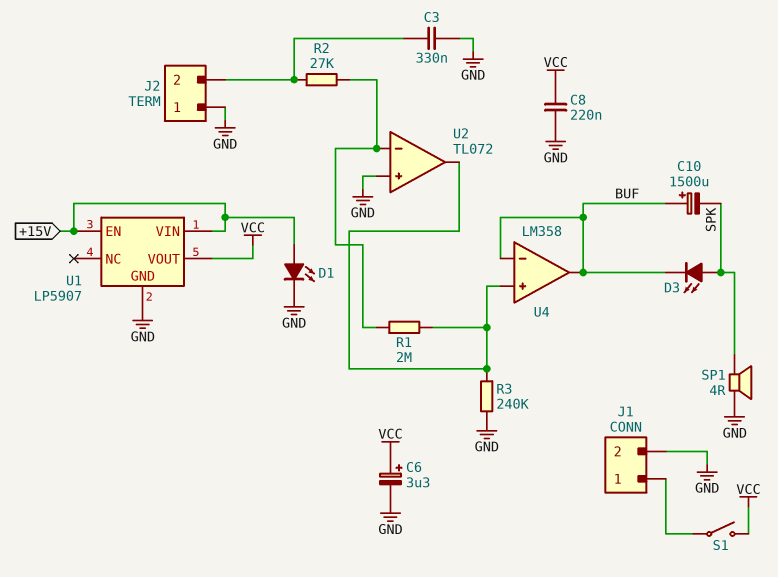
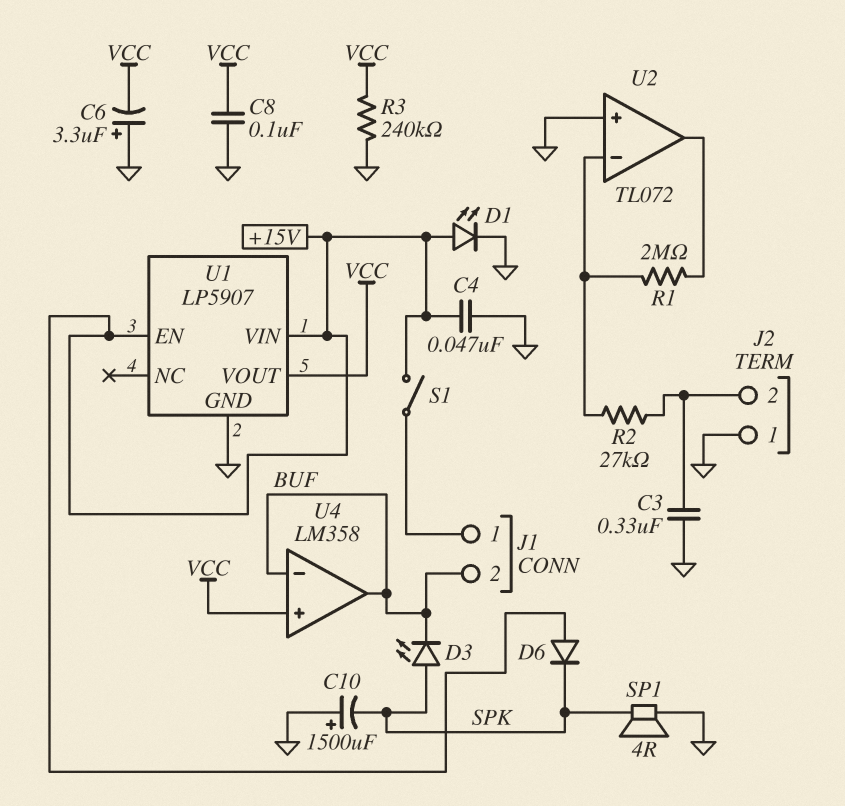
C4: none -> 47nF (+15V, GND)
C6: 3.3uF (plus VCC, minus GND) -> 3.3uF (plus GND, minus VCC)
C8: 220nF (GND, VCC) -> 100nF (GND, VCC)
C10: 1500uF (plus BUF, minus SPK) -> 1500uF (plus GND, minus SPK)
D6: none -> diode (A +15V, K SPK)
J1 pin 2: GND -> BUF
R3: 240k (GND, U2/out) -> 240k (GND, VCC)
S1: switch (J1/1, VCC) -> switch (+15V, J1/1)
U4 pin in+: U2/out -> VCC

